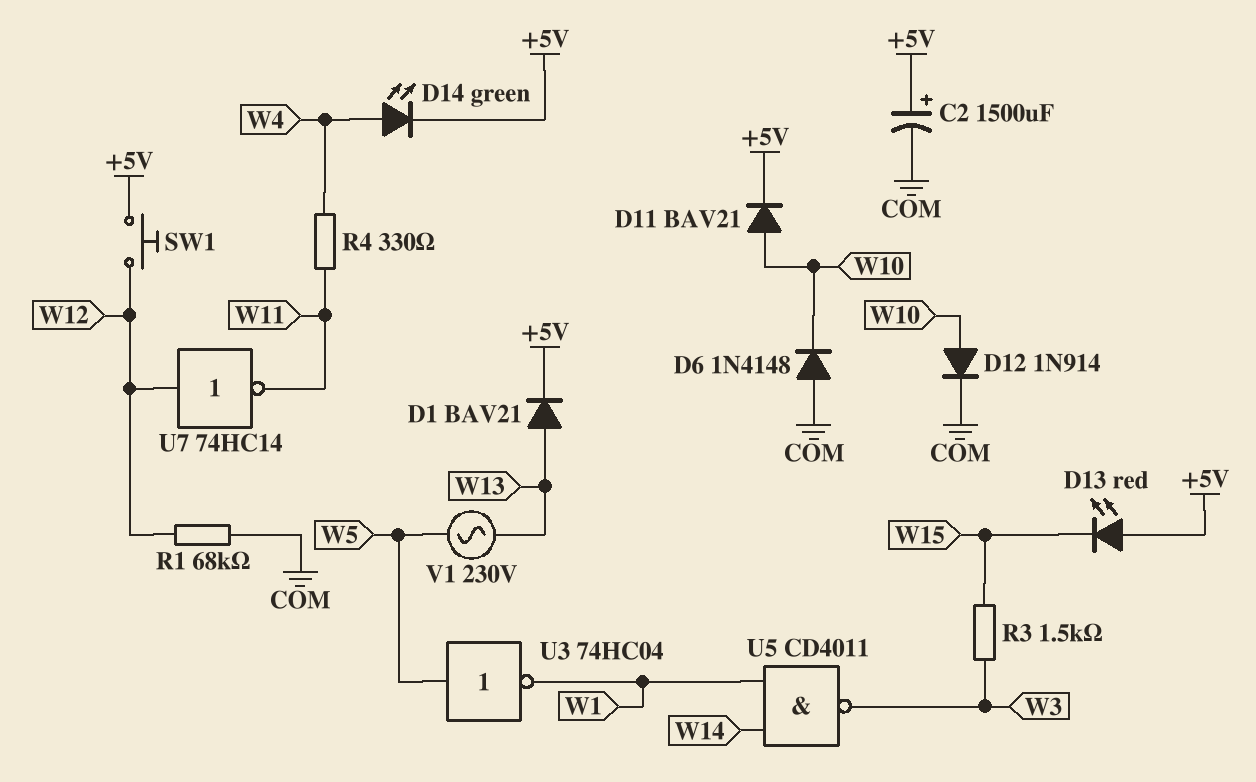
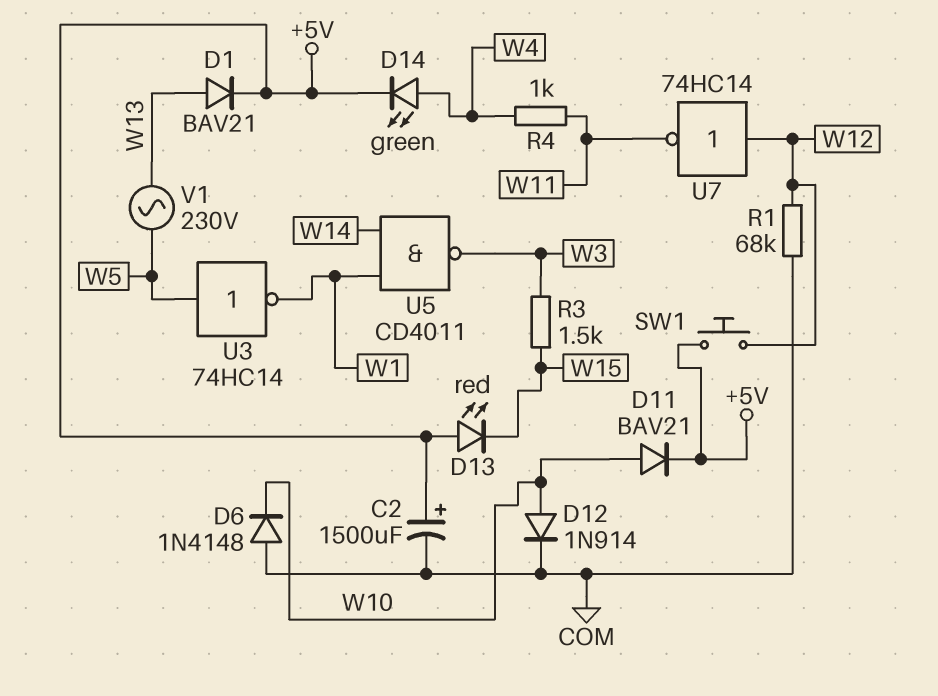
R4: 330 (W4, W11) -> 1k (W4, W11)
U3: NOT 74HC04 (in W5, out W1) -> NOT 74HC14 (in W5, out W1)

